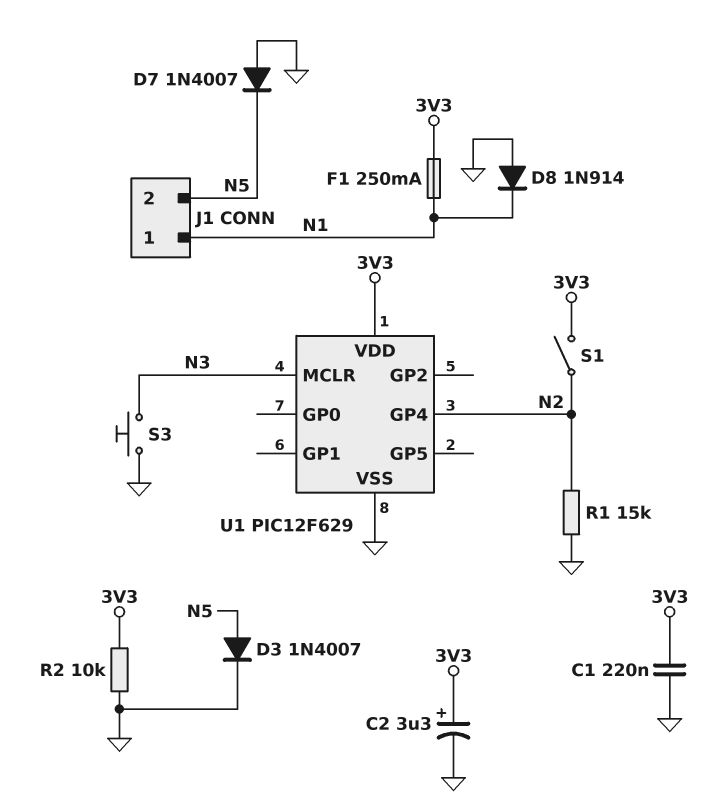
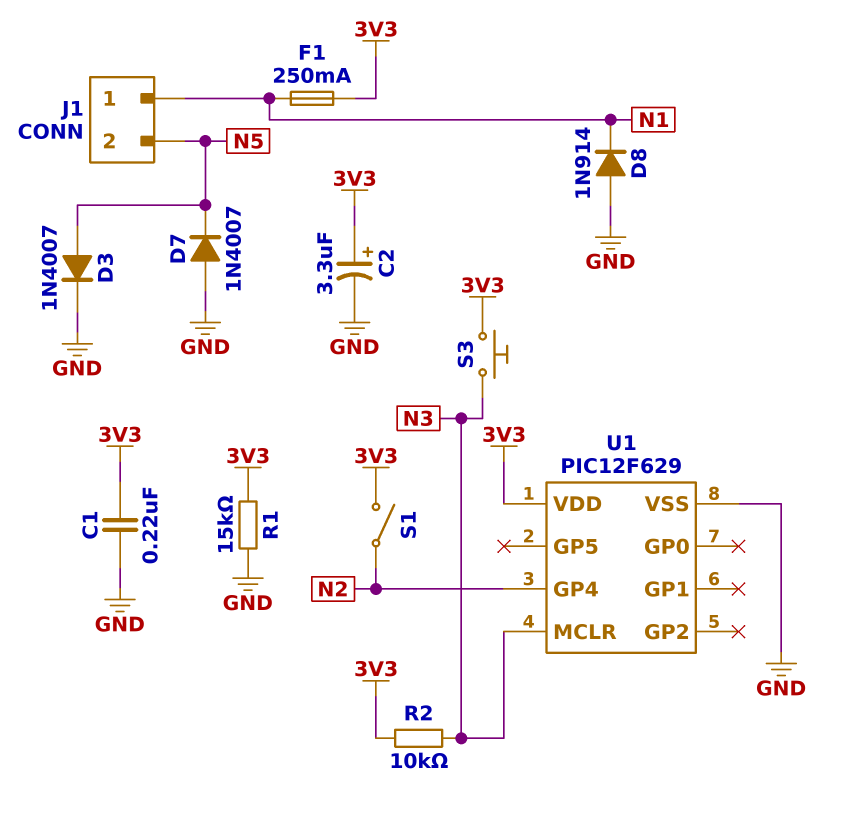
R1: 15k (GND, N2) -> 15k (3V3, GND)
R2: 10k (3V3, GND) -> 10k (3V3, N3)
S3: button (GND, N3) -> button (3V3, N3)

